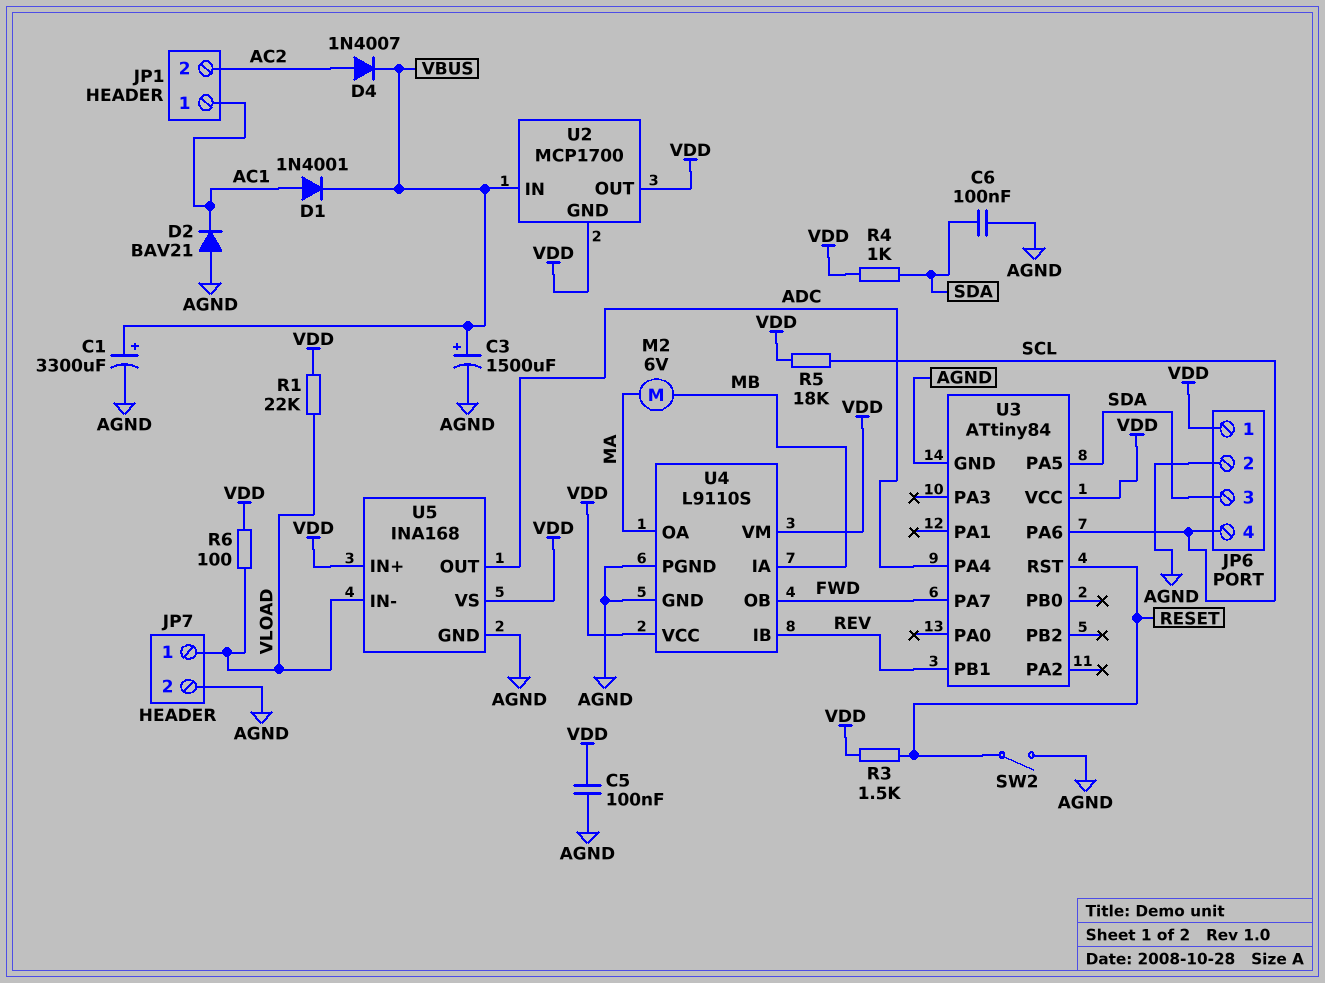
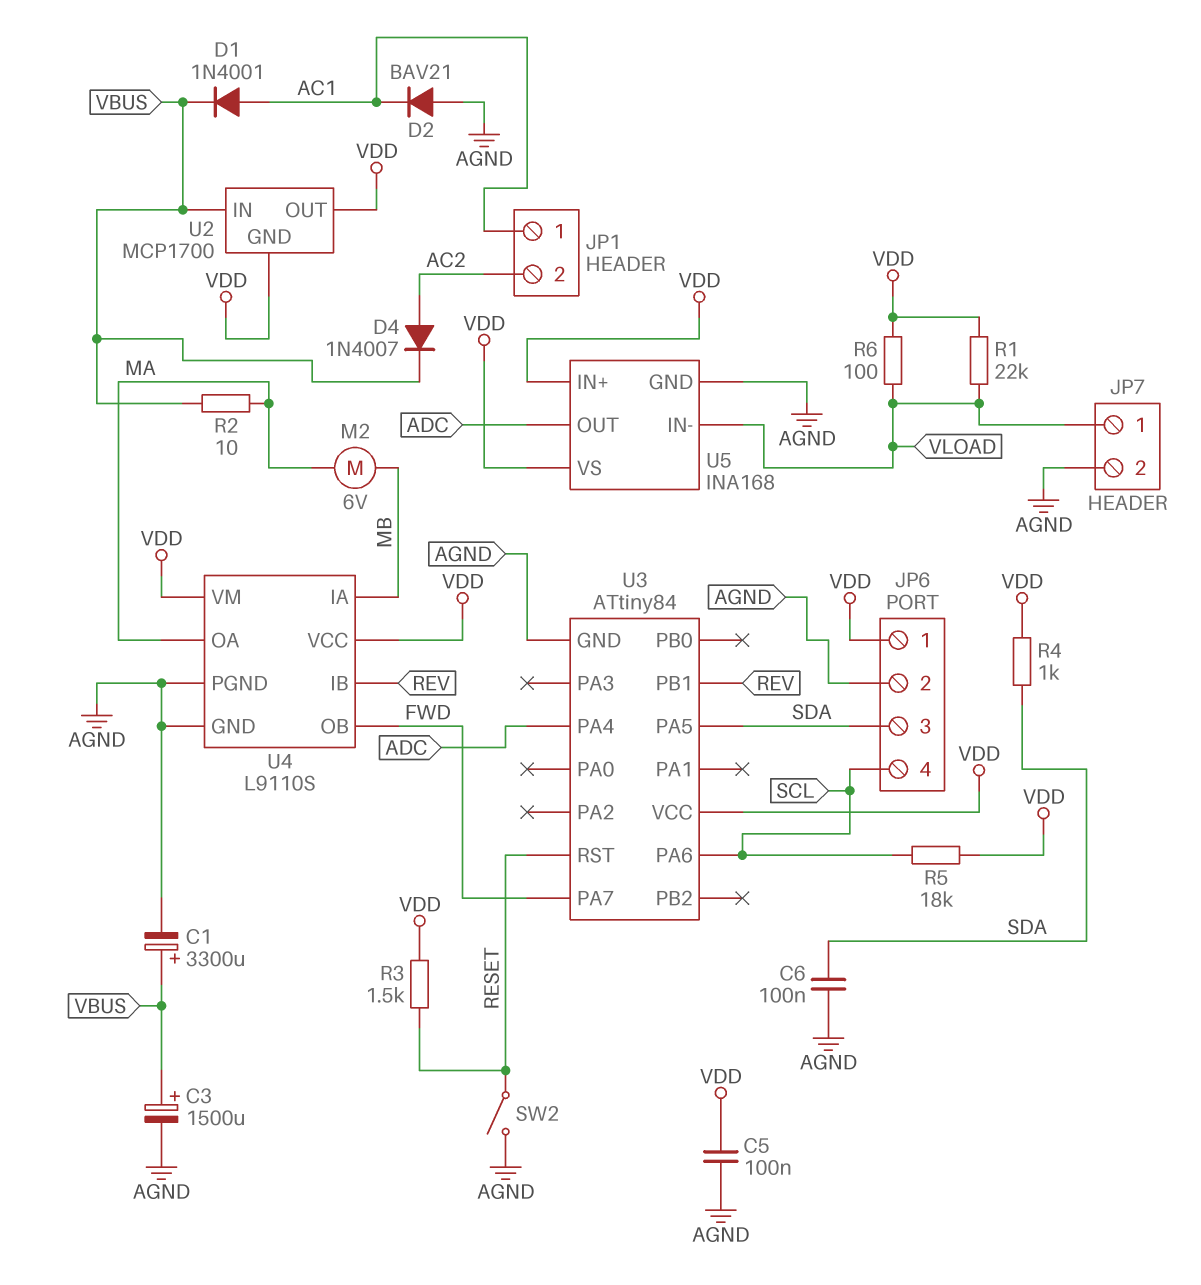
R2: none -> 10 (MA, VBUS)

